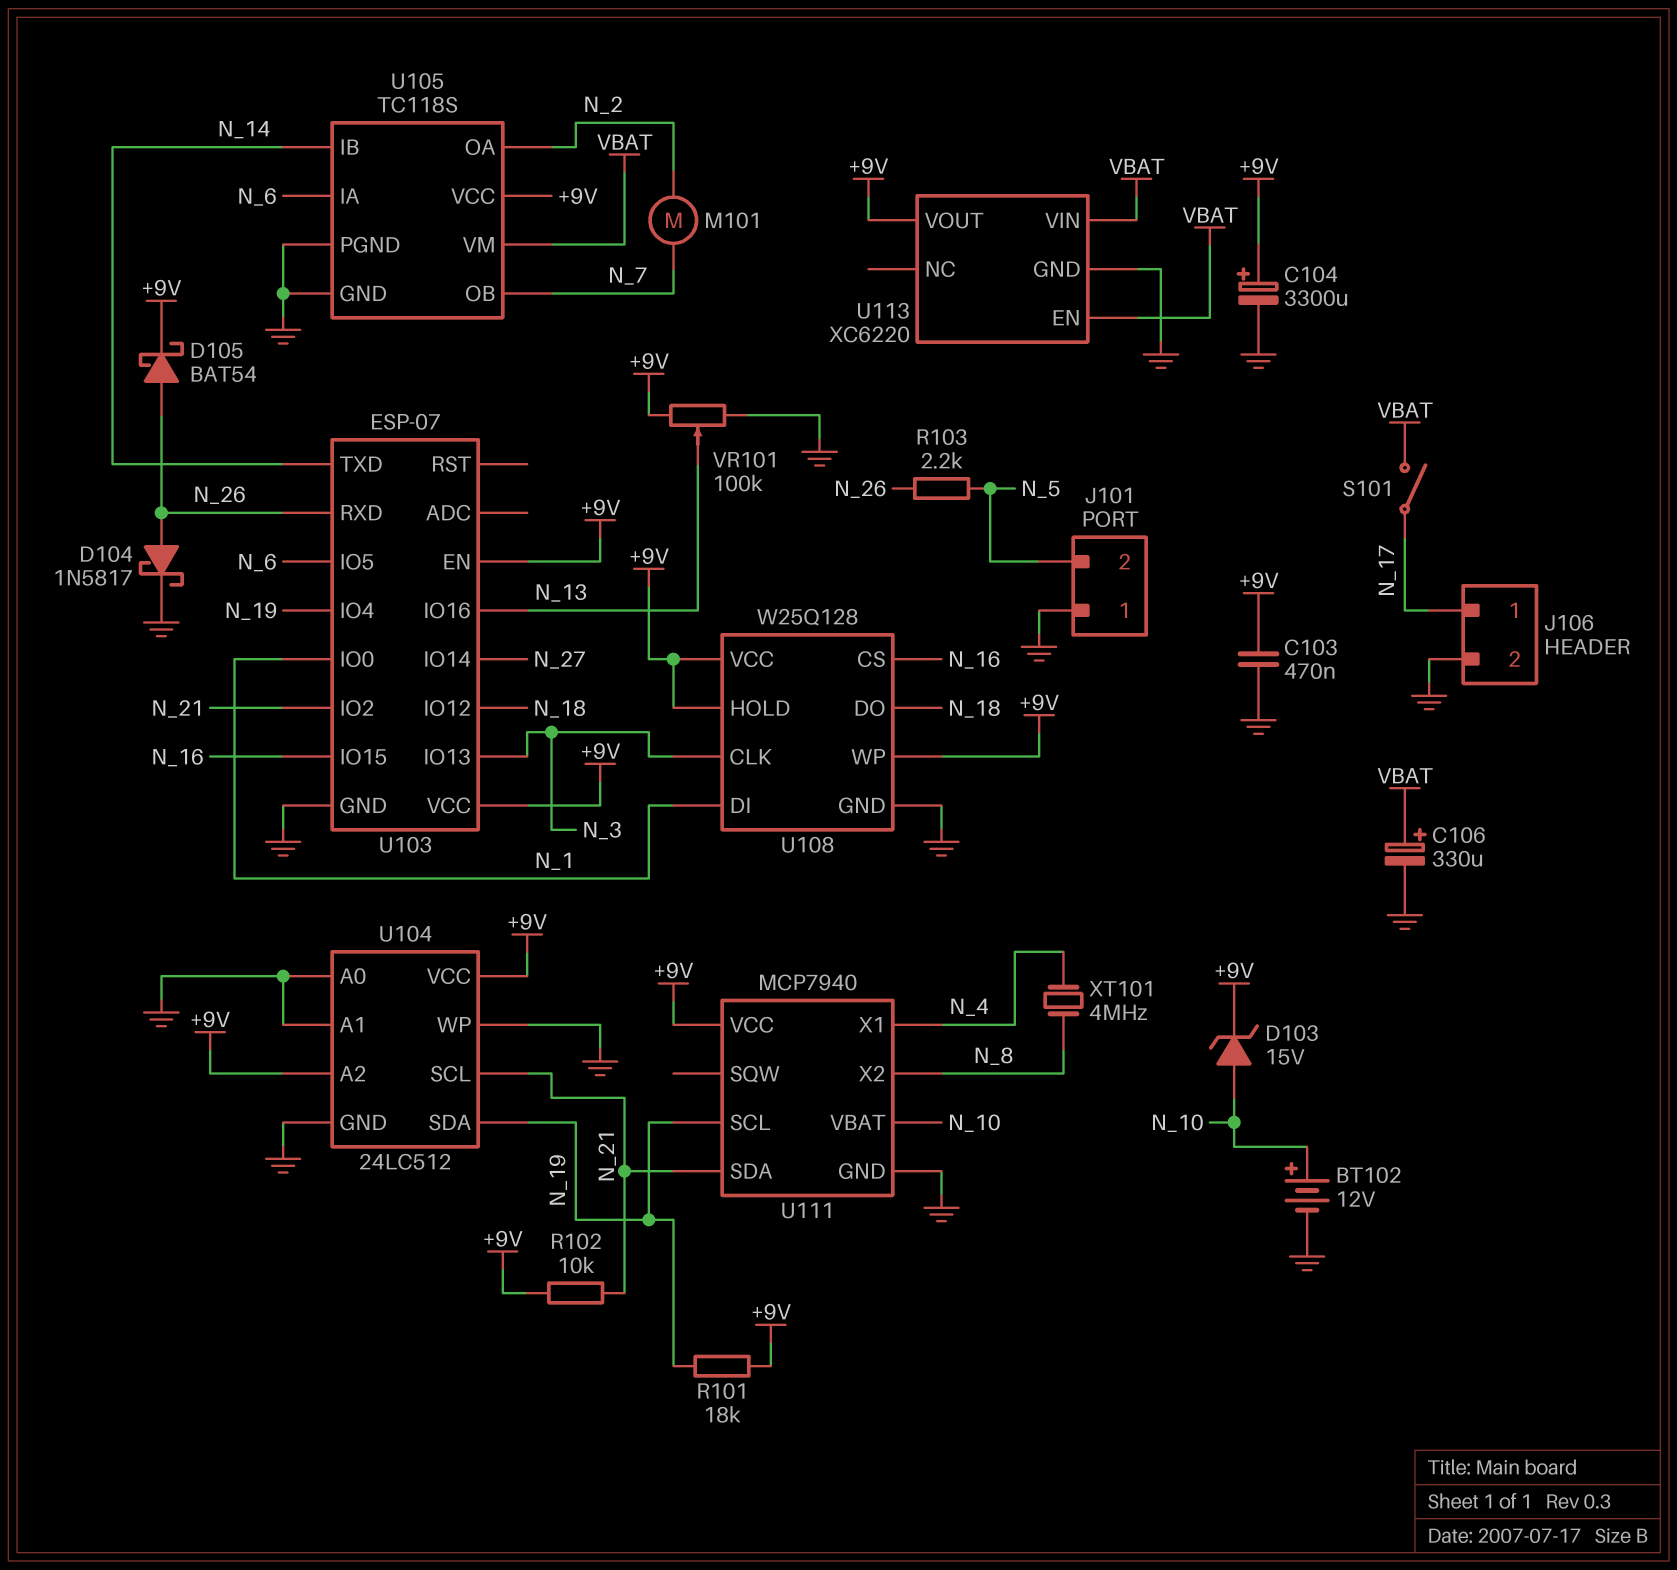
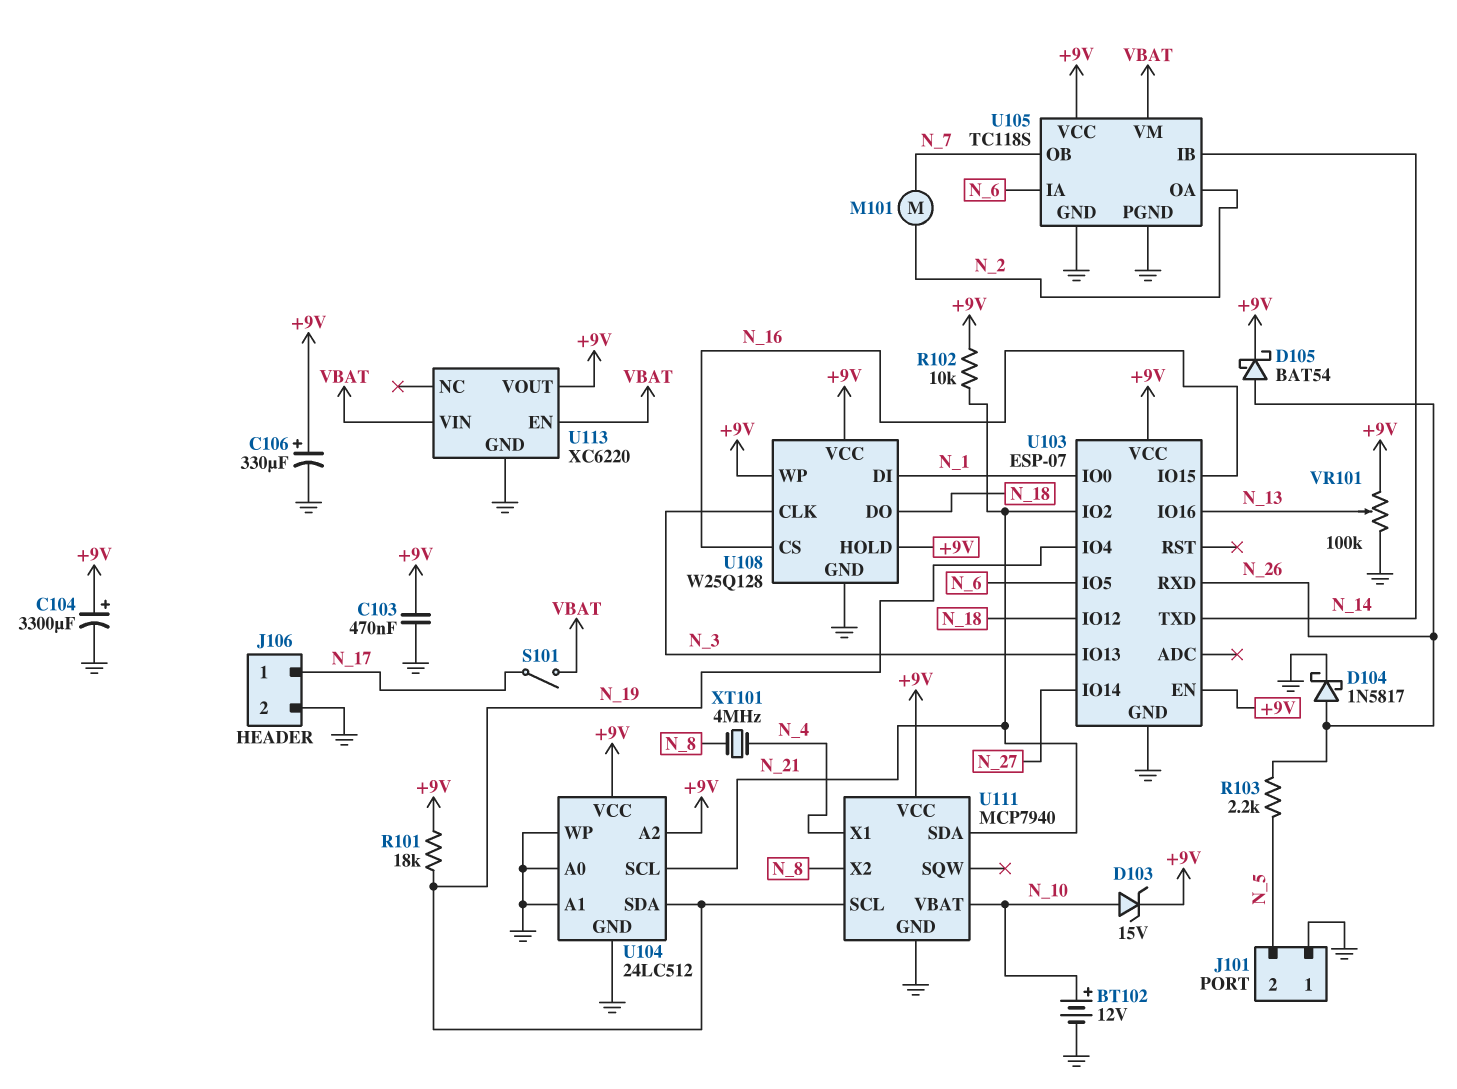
C106: 330uF (plus VBAT, minus GND) -> 330uF (plus +9V, minus GND)

